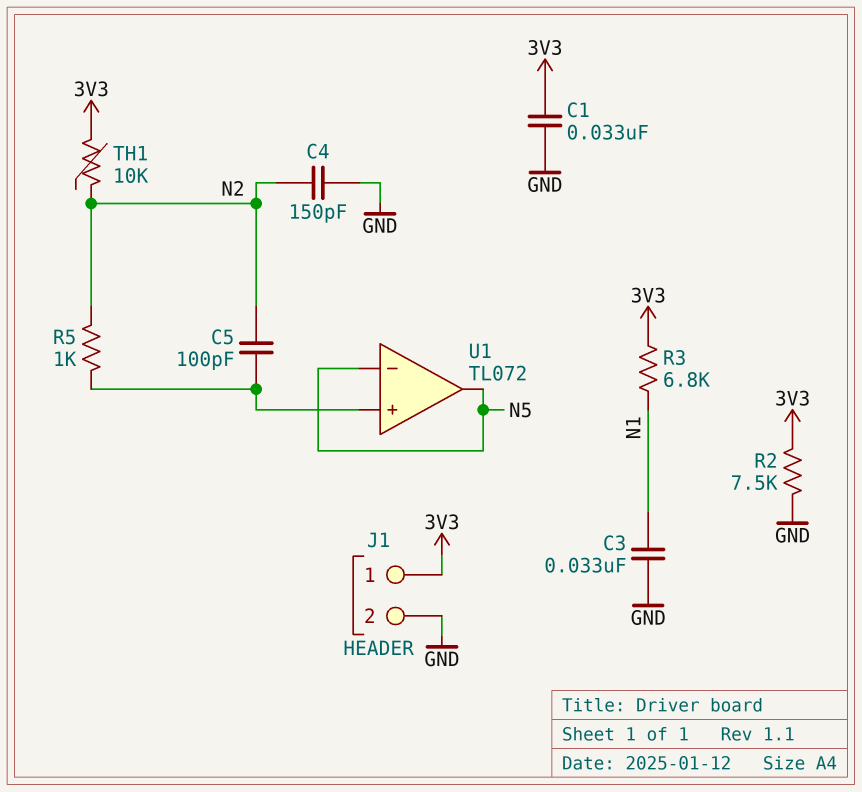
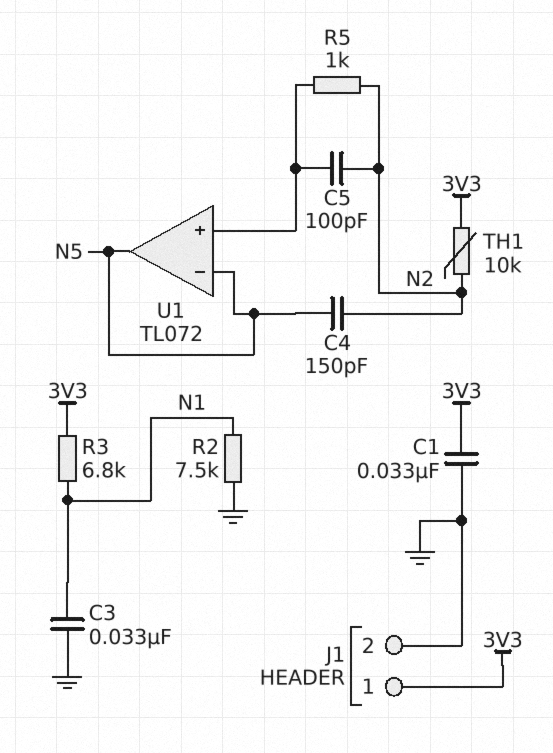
C4: 150pF (GND, N2) -> 150pF (N2, N5)
R2: 7.5k (3V3, GND) -> 7.5k (GND, N1)

